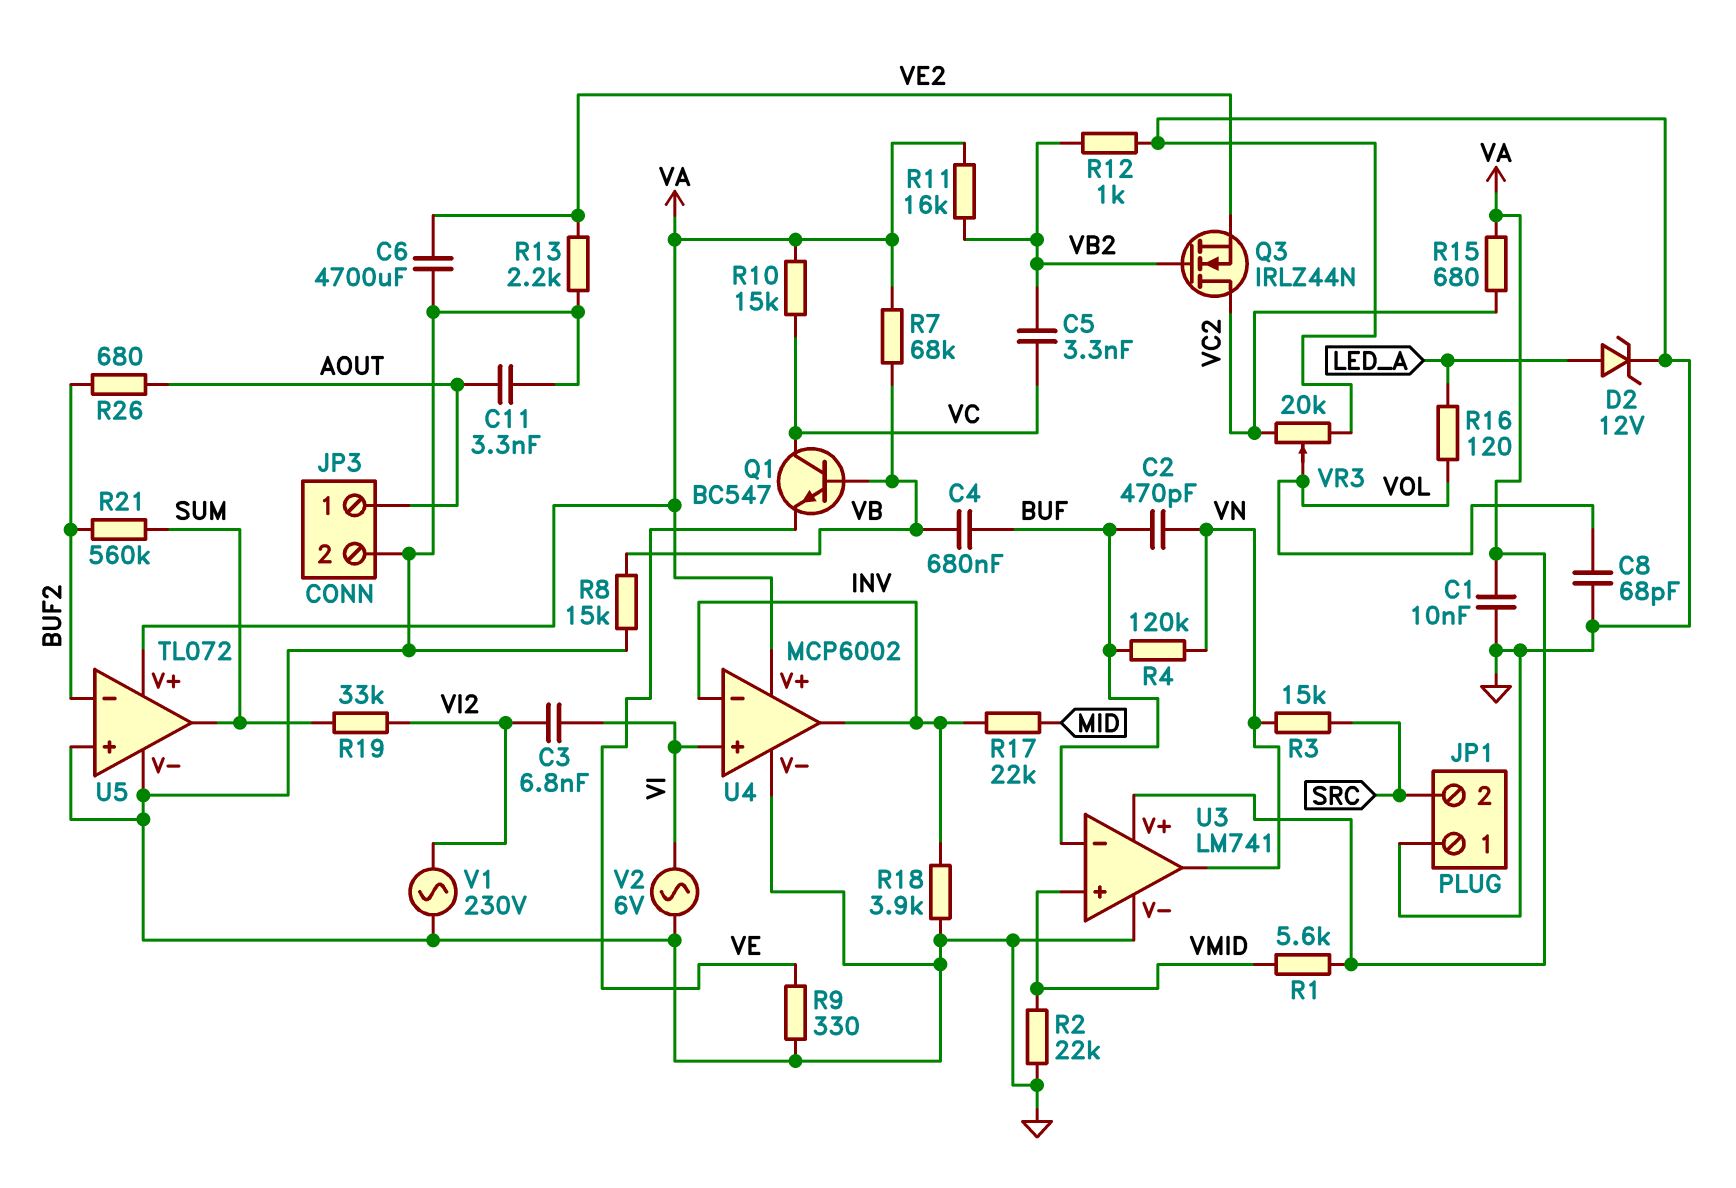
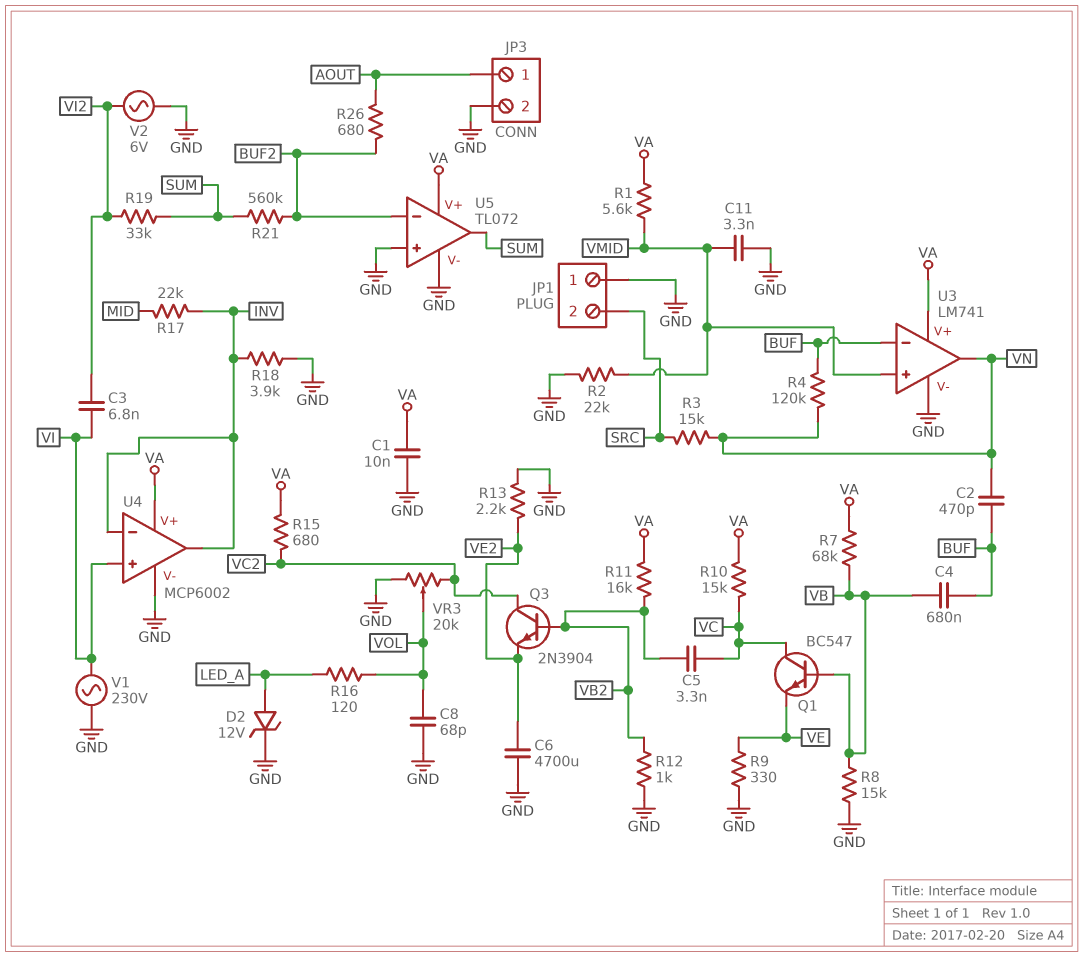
C11: 3.3nF (AOUT, GND) -> 3.3nF (GND, VMID)
Q3: NMOS IRLZ44N (G VB2, D VC2, S VE2) -> NPN 2N3904 (B VB2, C VC2, E VE2)
V1: AC 230V (GND, VI2) -> AC 230V (GND, VI)
V2: AC 6V (GND, VI) -> AC 6V (GND, VI2)

